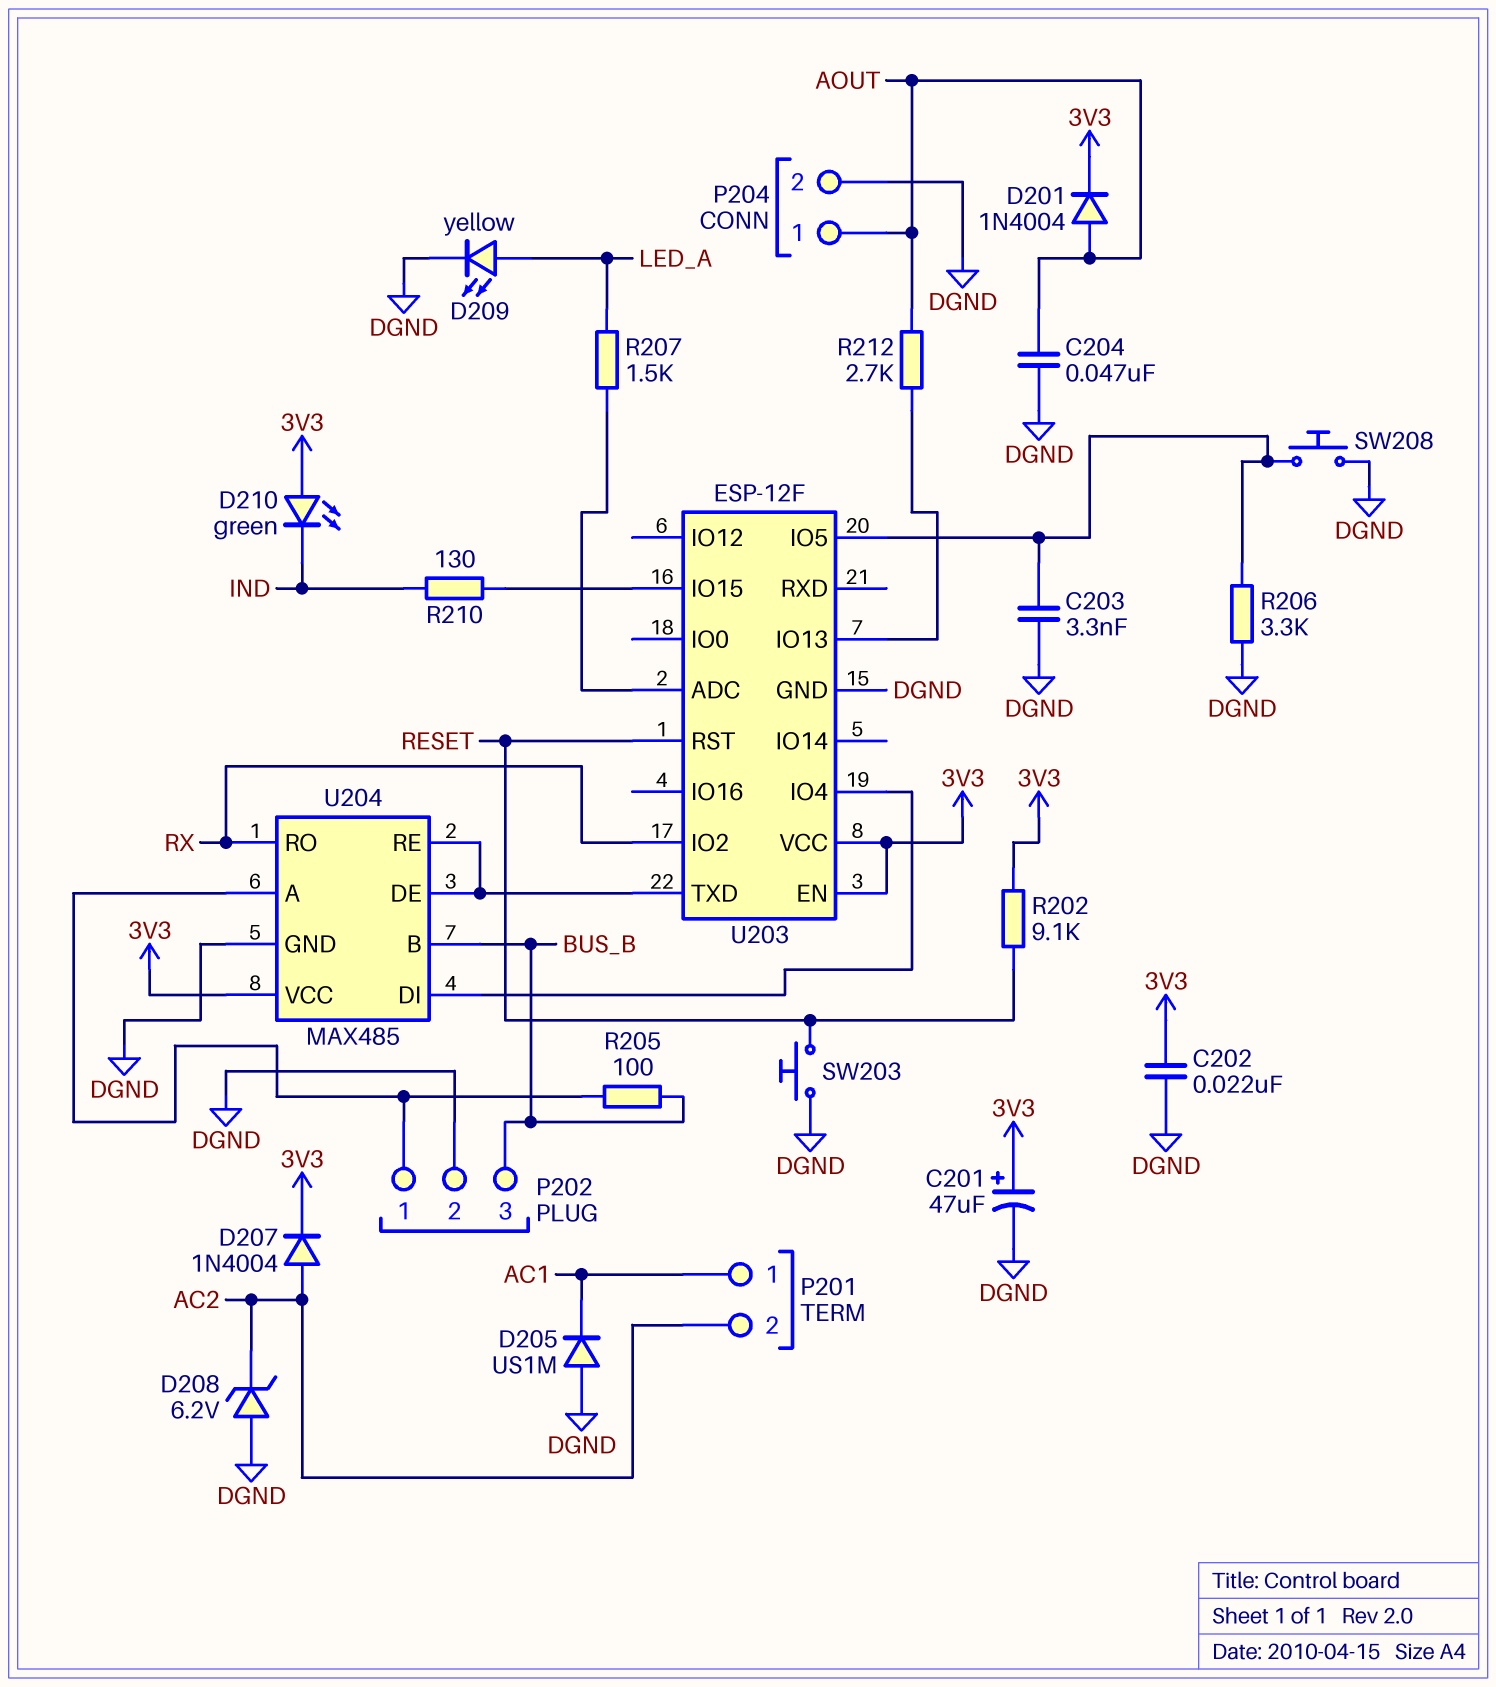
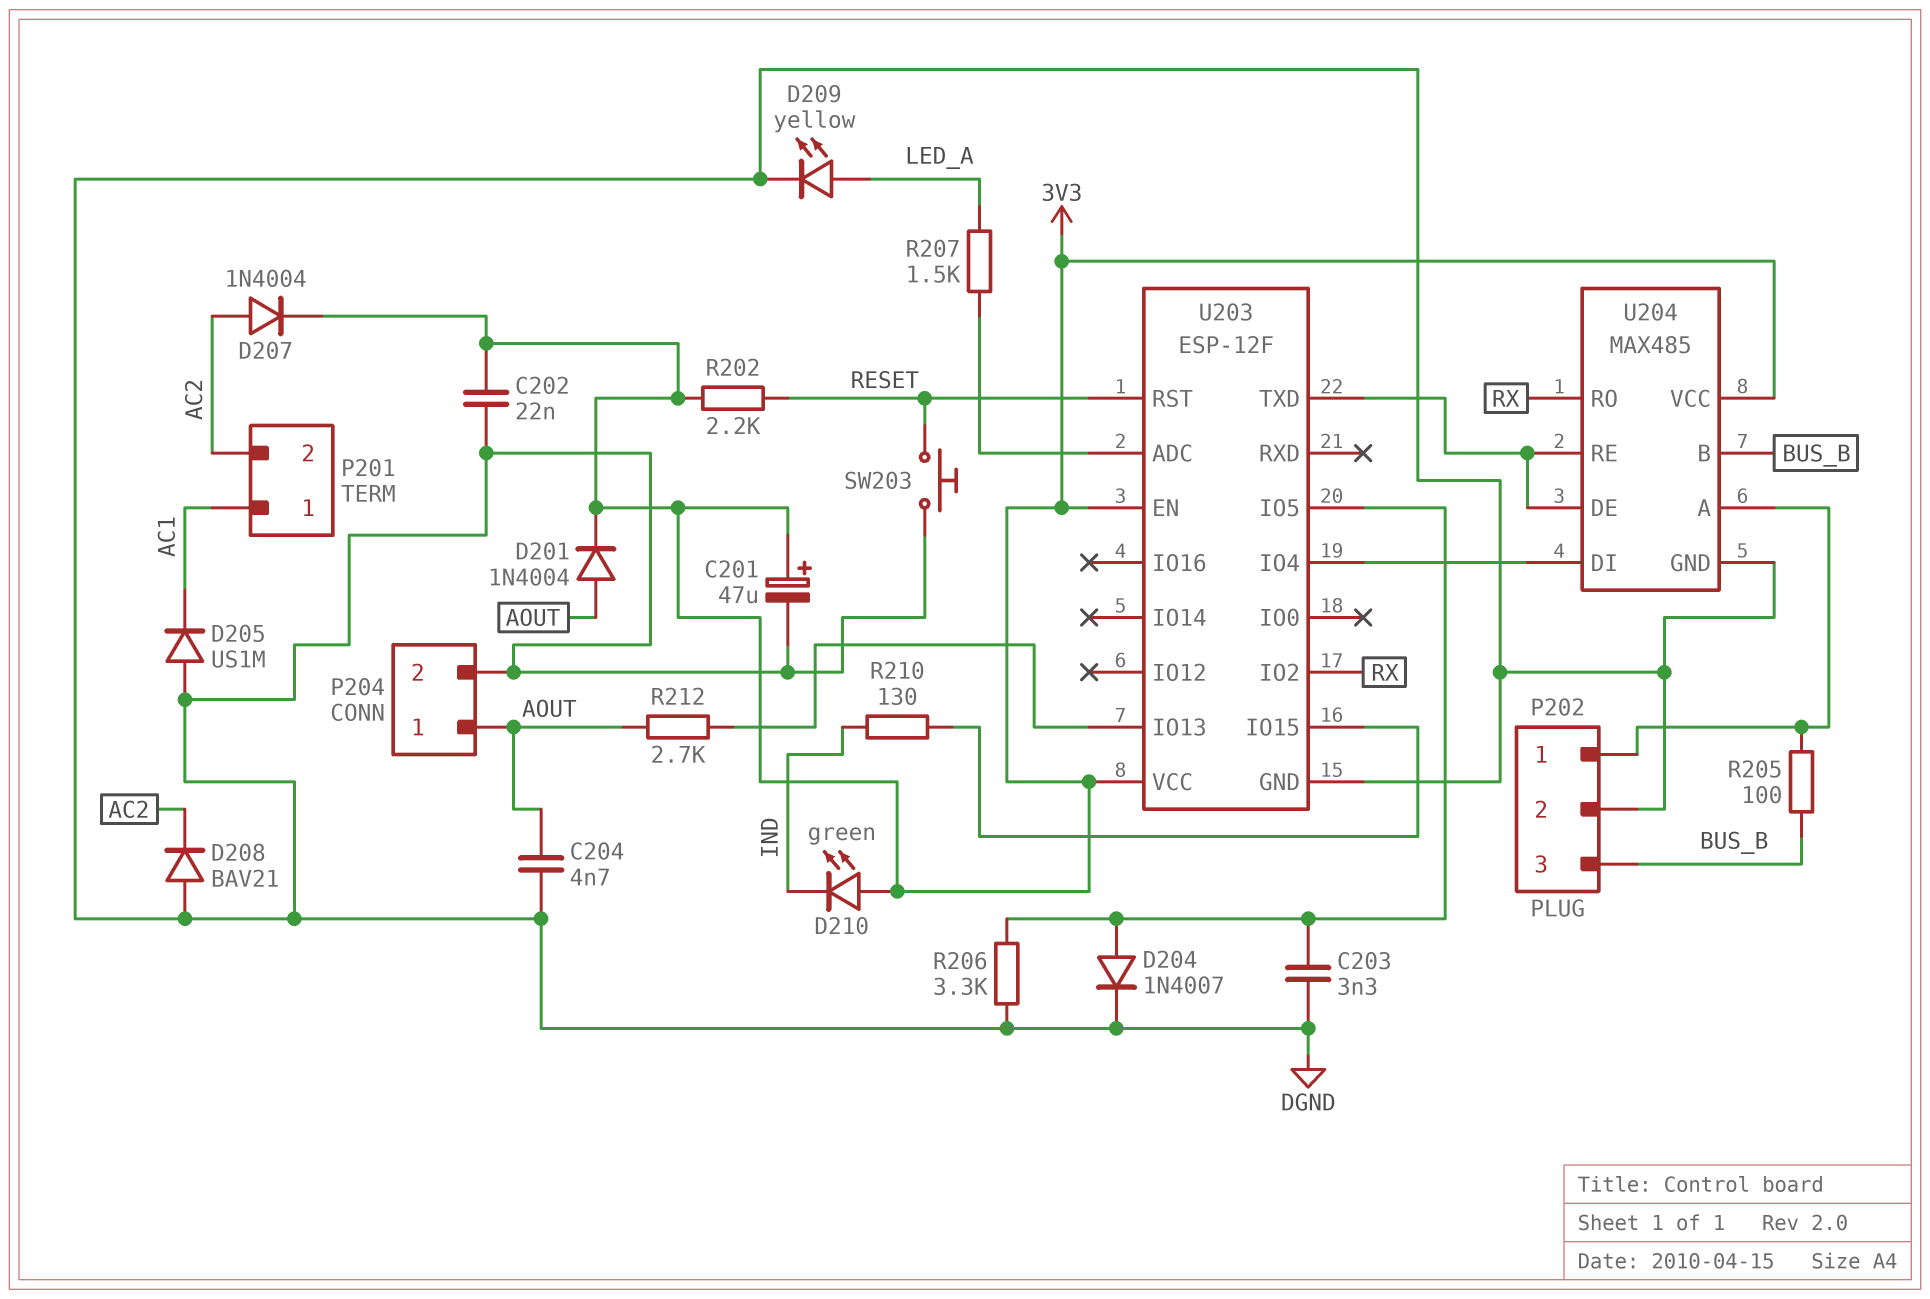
C204: 47nF (AOUT, DGND) -> 4.7nF (AOUT, DGND)
D204: none -> diode 1N4007 (A U203/IO5, K DGND)
D208: zener 6.2V (A DGND, K AC2) -> diode BAV21 (A DGND, K AC2)
R202: 9.1k (3V3, RESET) -> 2.2k (3V3, RESET)
SW208: button (DGND, U203/IO5) -> none

